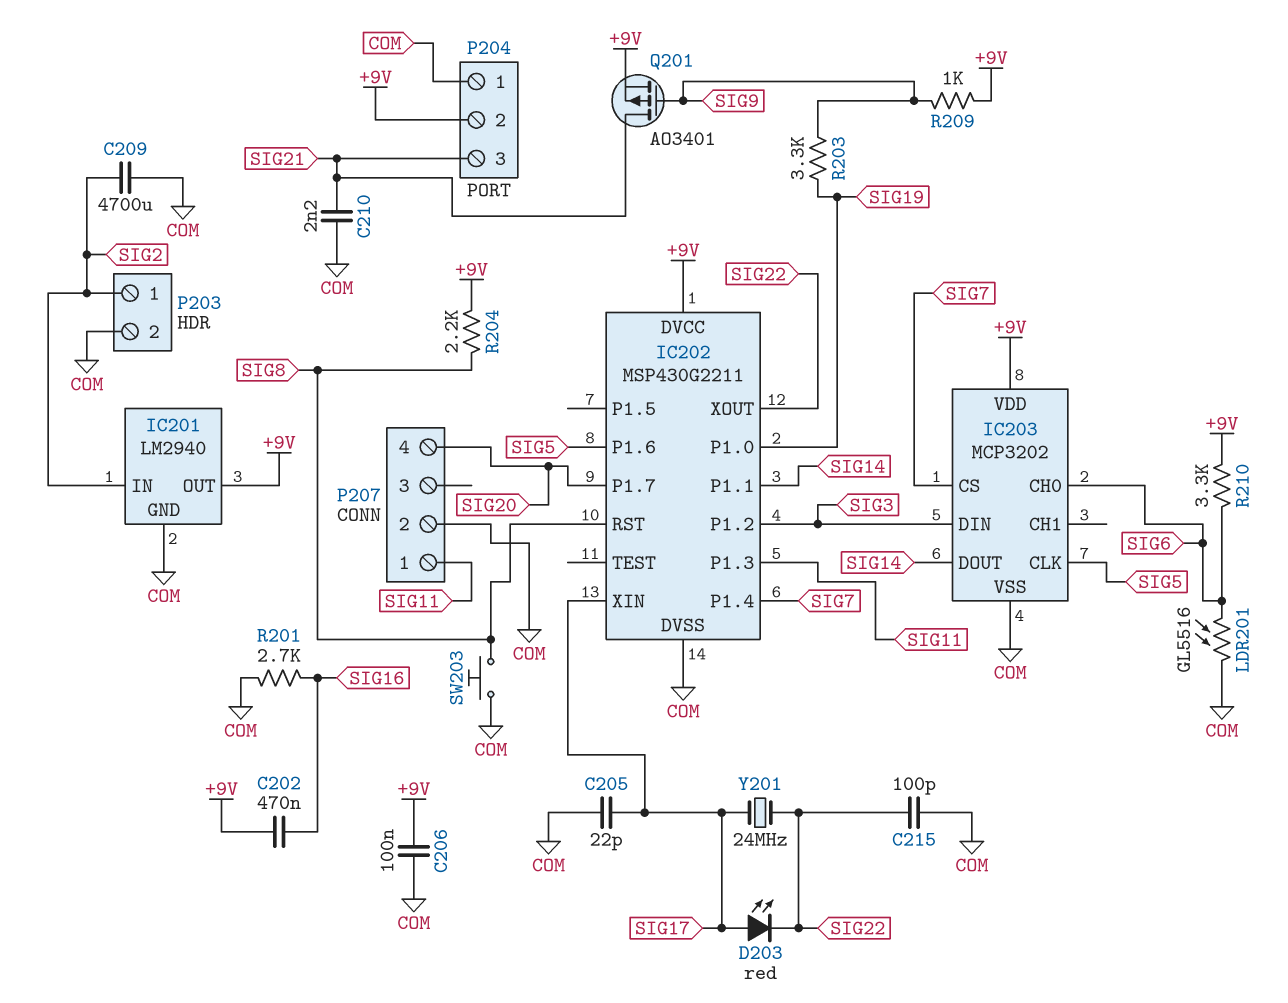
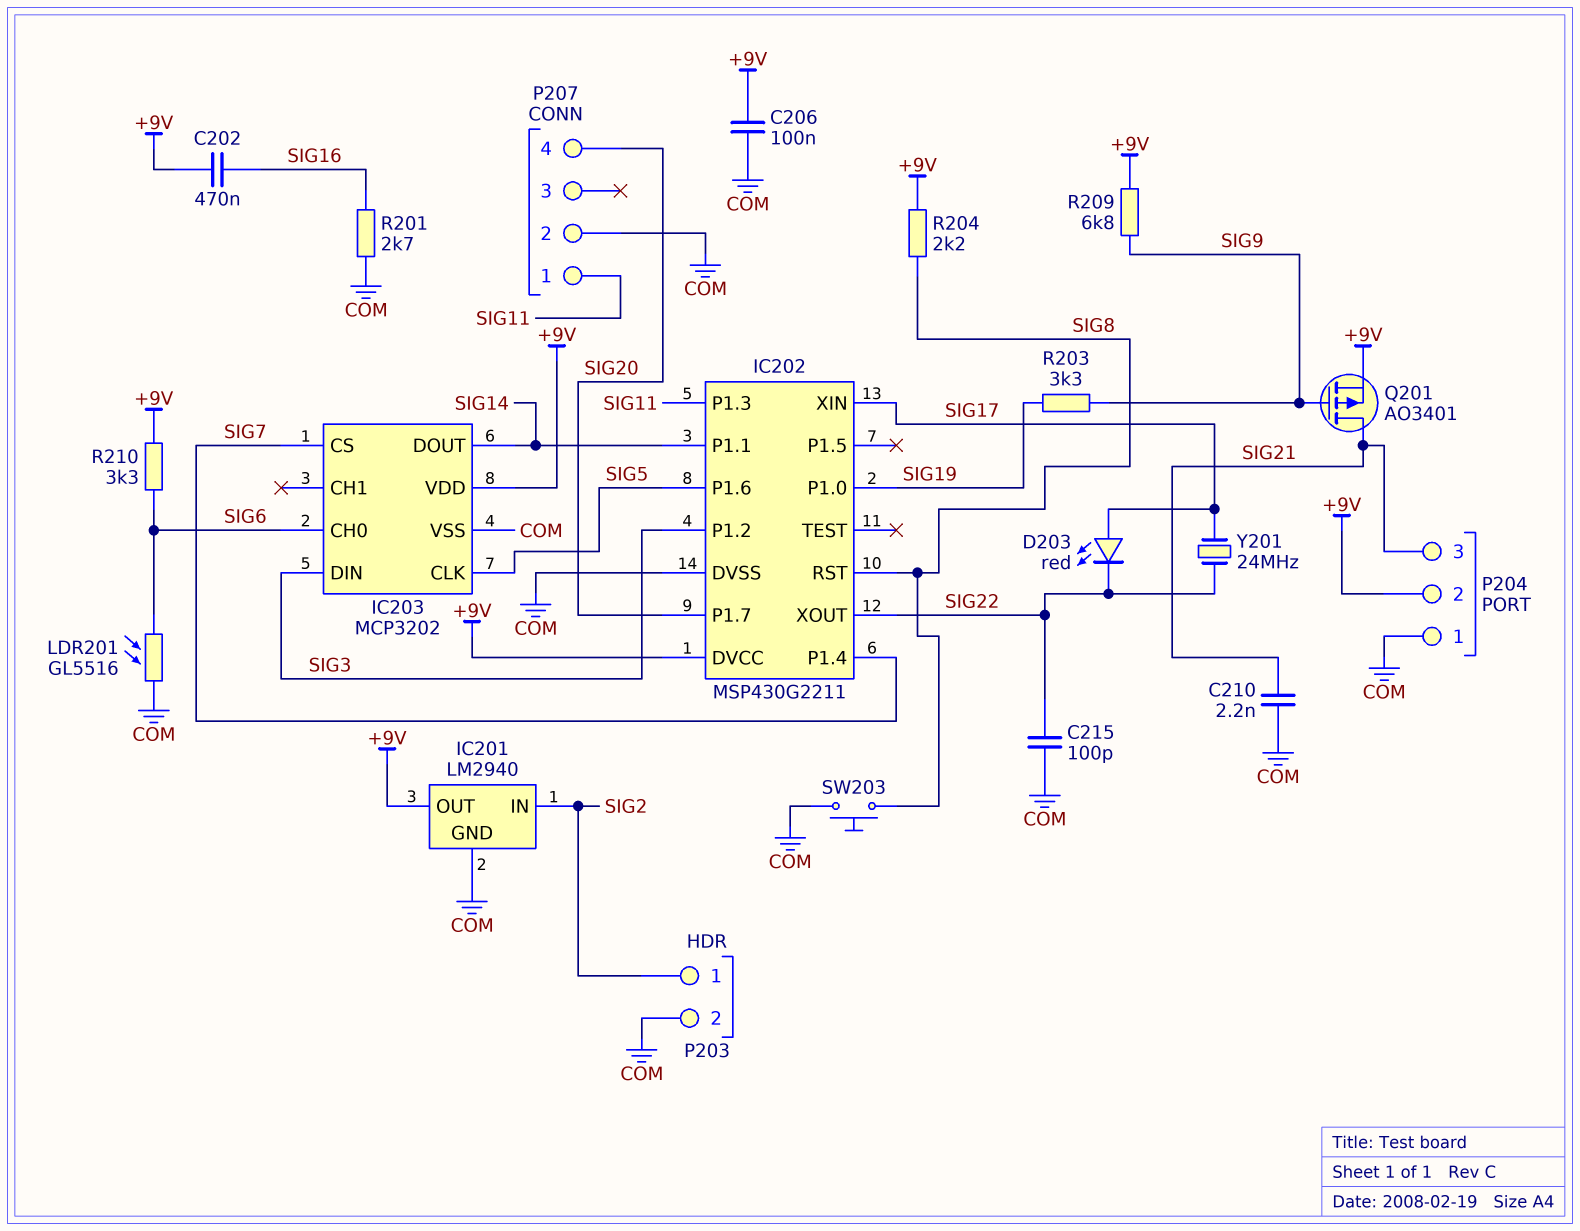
C205: 22pF (COM, SIG17) -> none
C209: 4700uF (COM, SIG2) -> none
R209: 1k (+9V, SIG9) -> 6.8k (+9V, SIG9)

